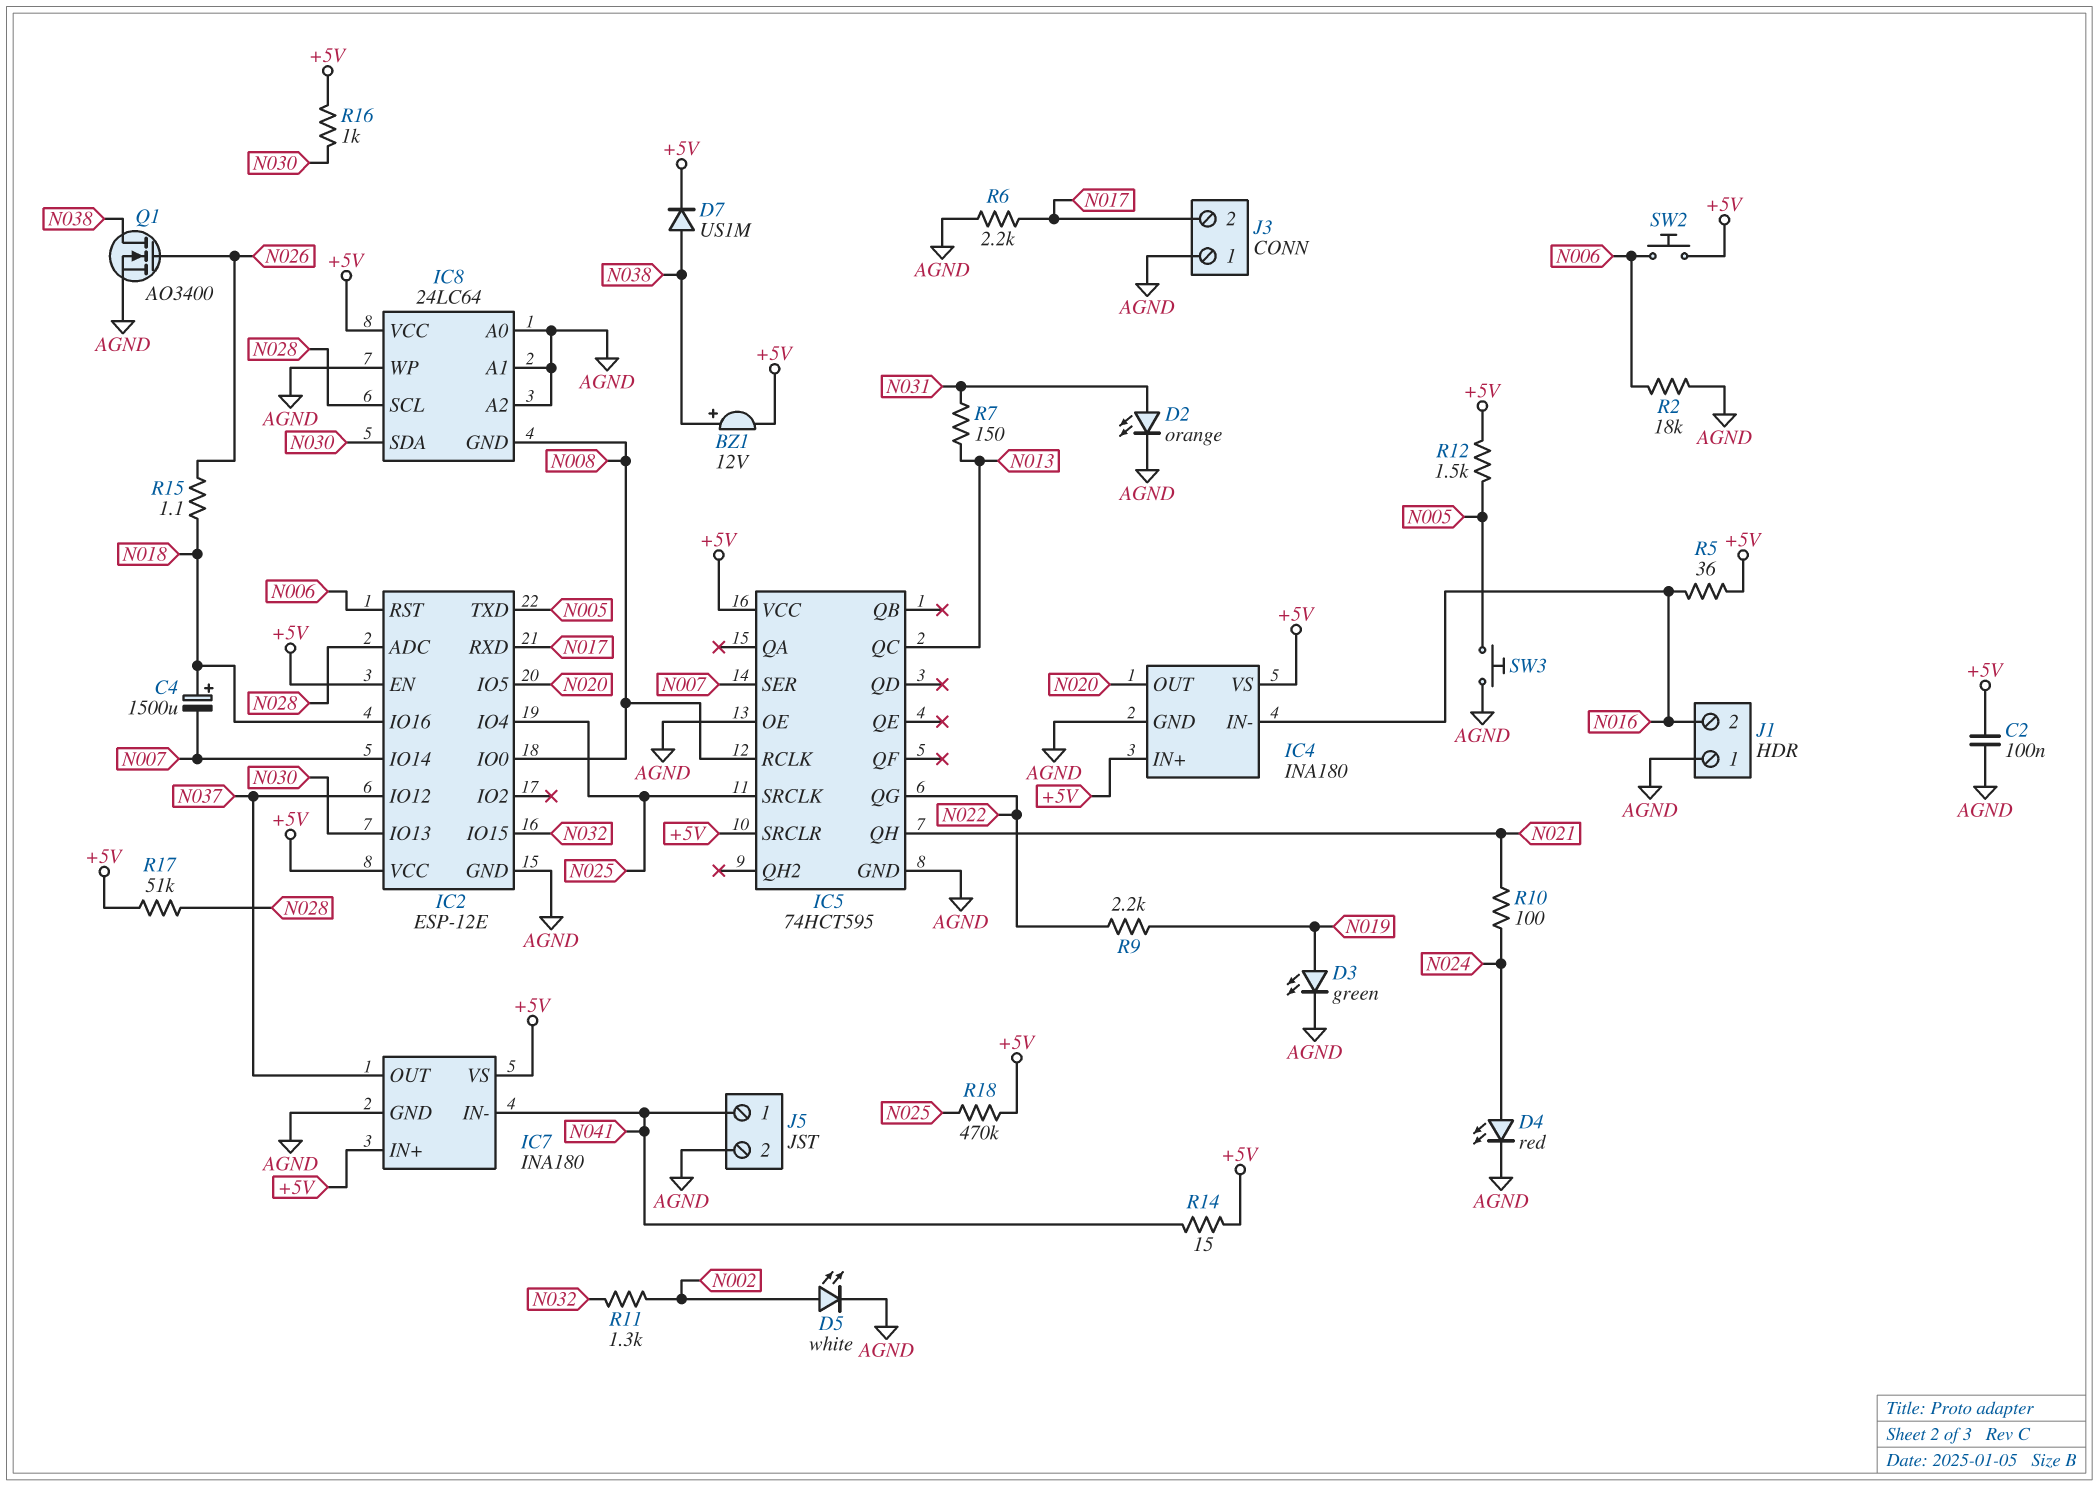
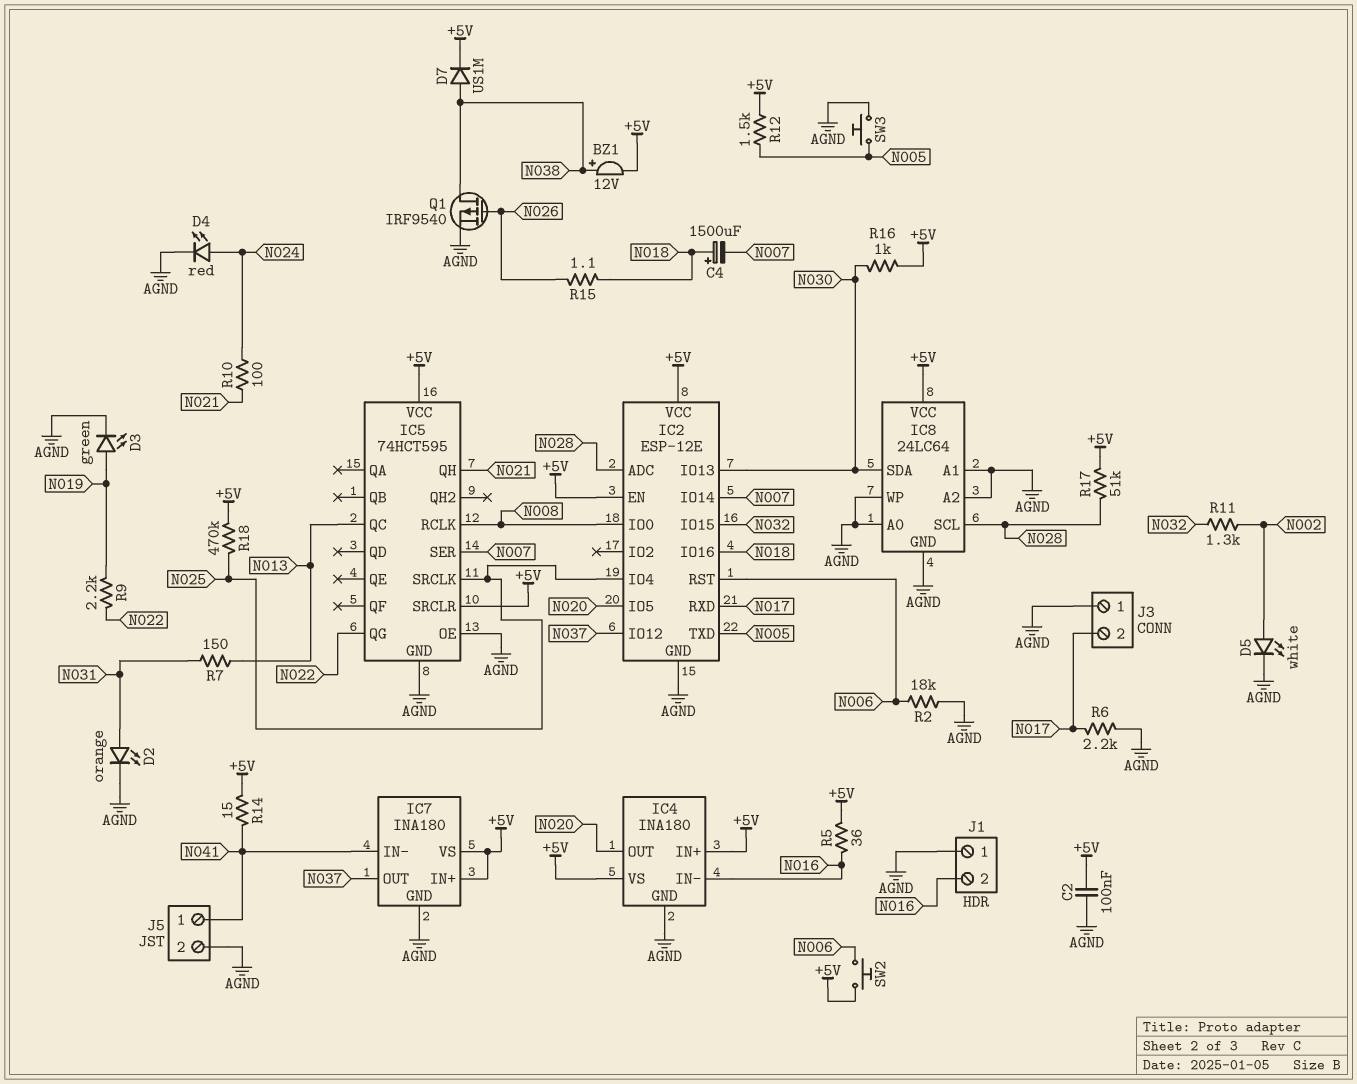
IC8 pin GND: N008 -> AGND
Q1: NMOS AO3400 (G N026, D N038, S AGND) -> PMOS IRF9540 (G N026, D N038, S AGND)

